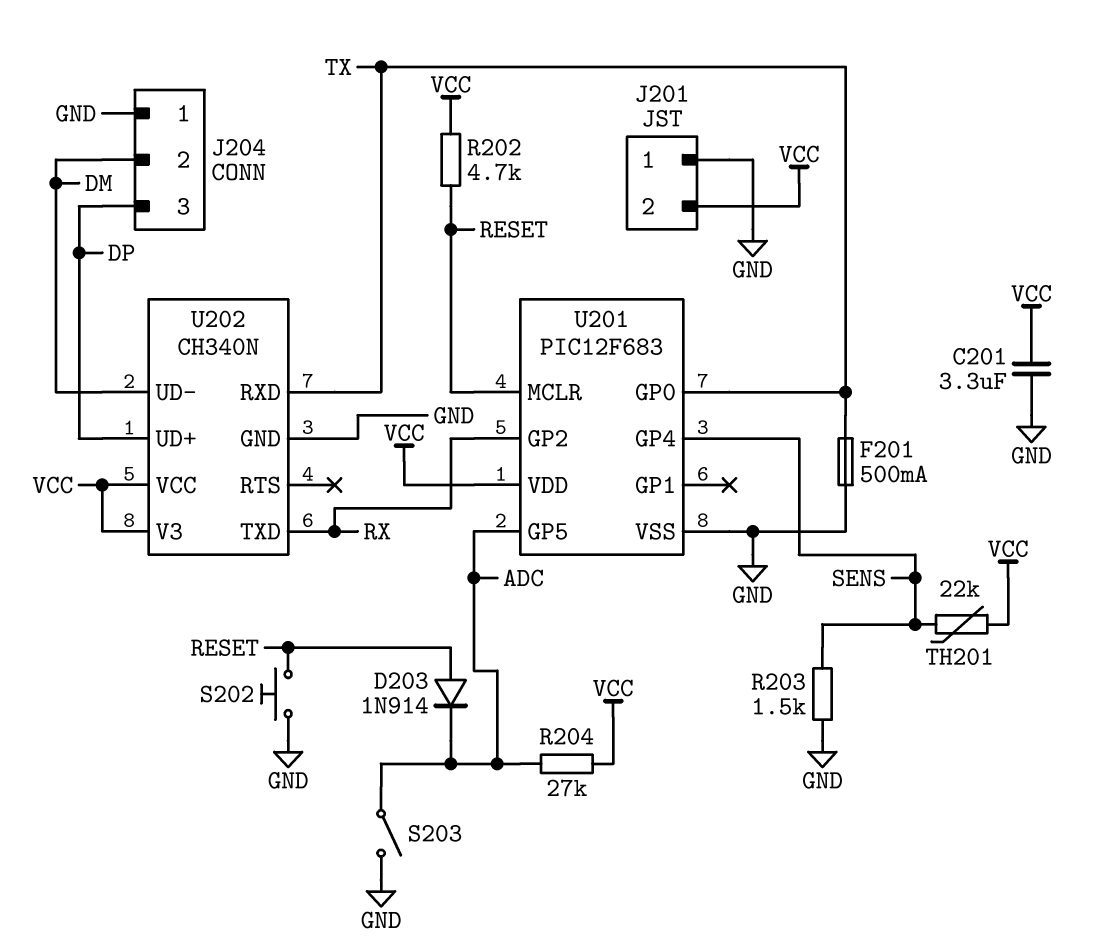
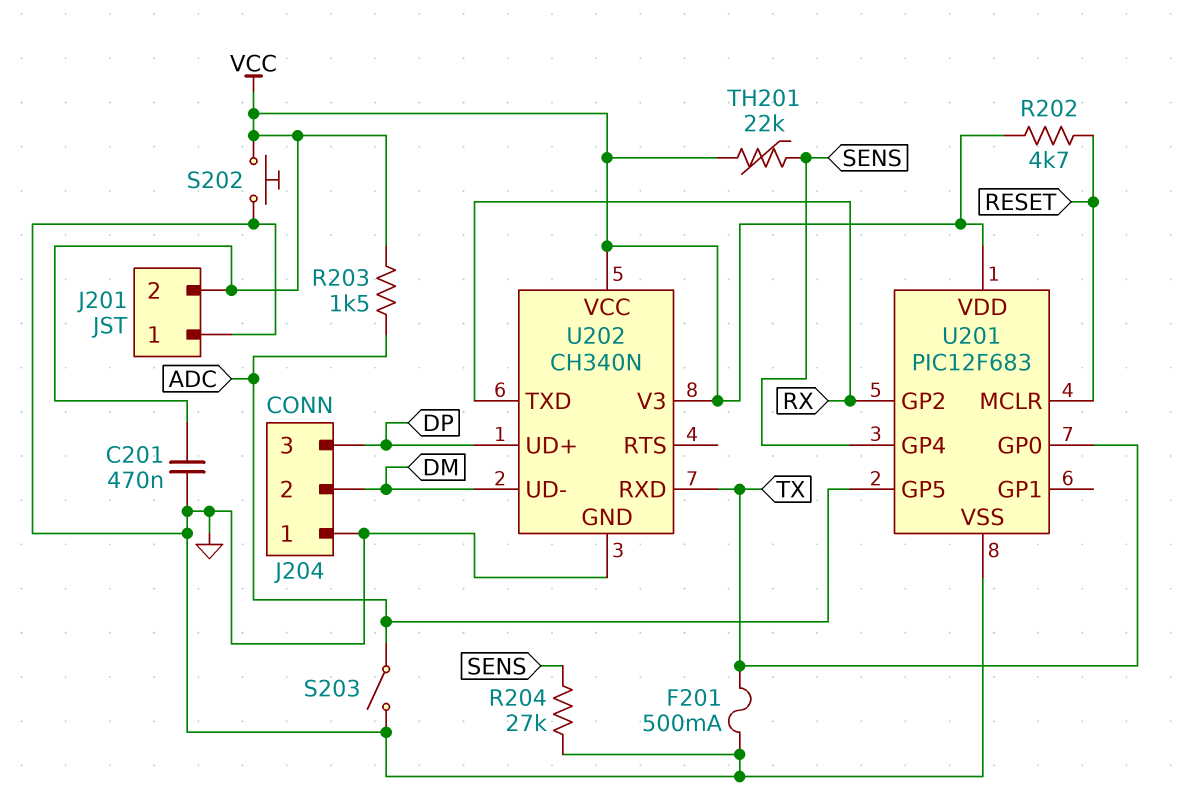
C201: 3.3uF (GND, VCC) -> 470nF (GND, VCC)
D203: diode 1N914 (A RESET, K ADC) -> none
R203: 1.5k (GND, SENS) -> 1.5k (ADC, VCC)
R204: 27k (ADC, VCC) -> 27k (GND, SENS)
S202: button (GND, RESET) -> button (GND, VCC)

